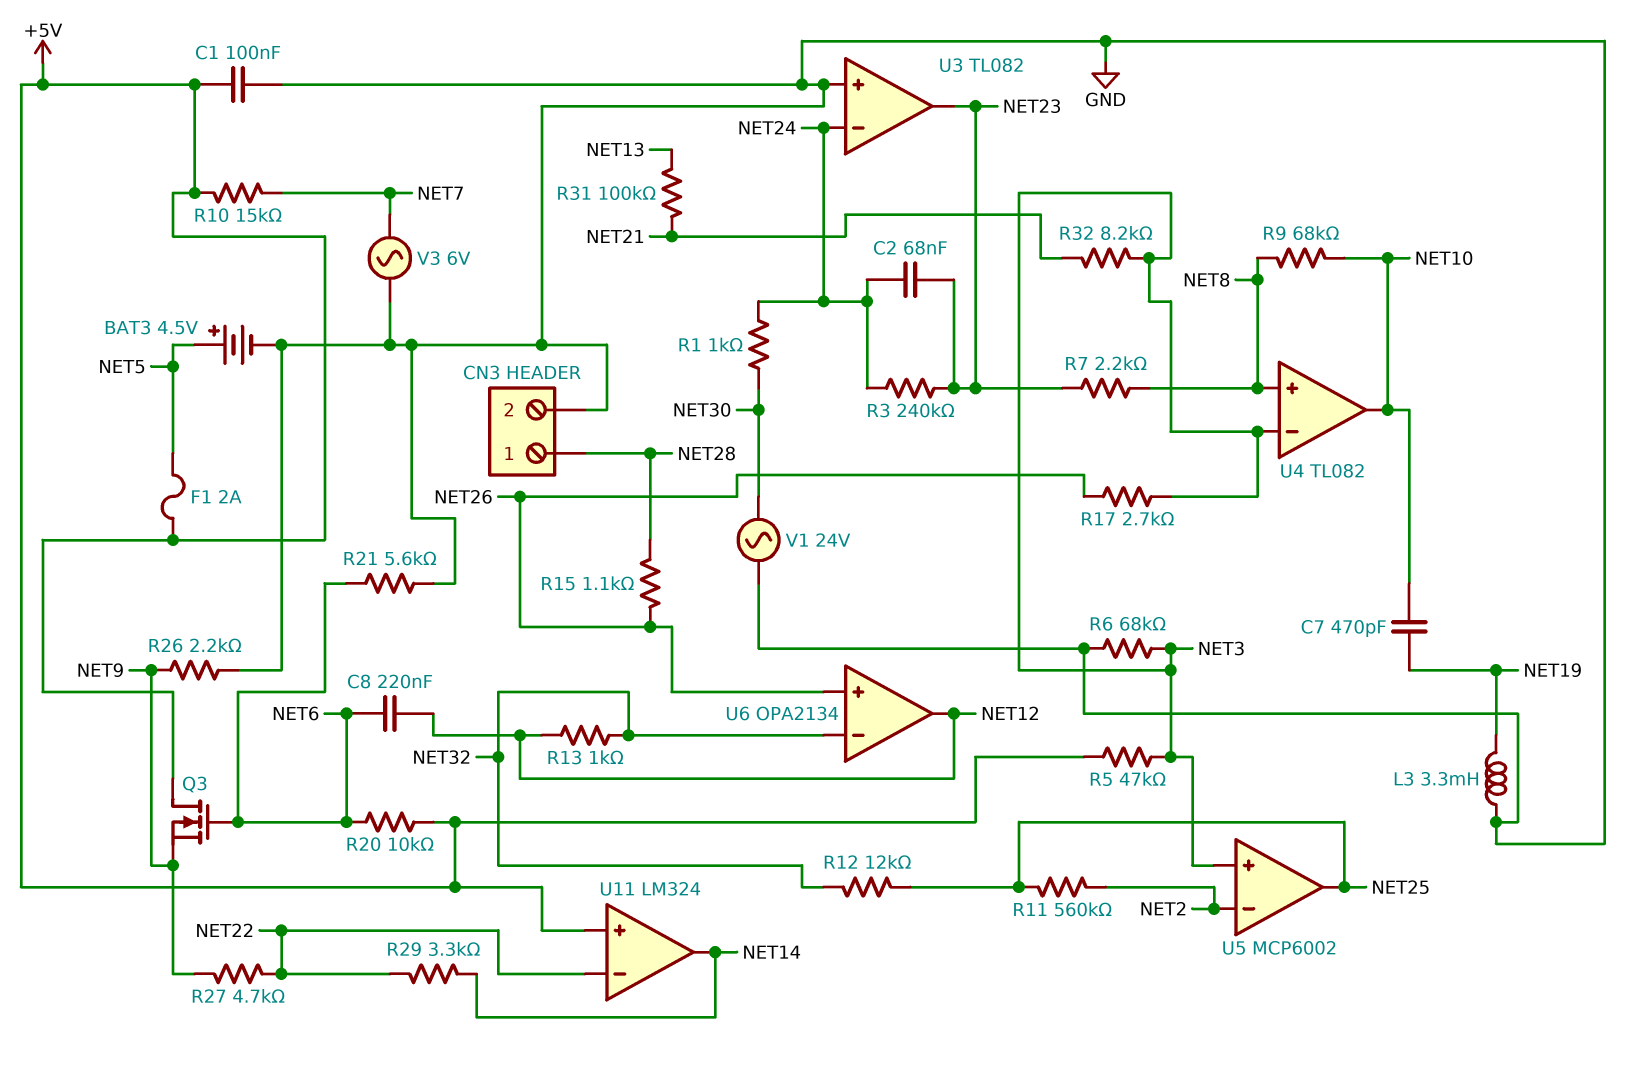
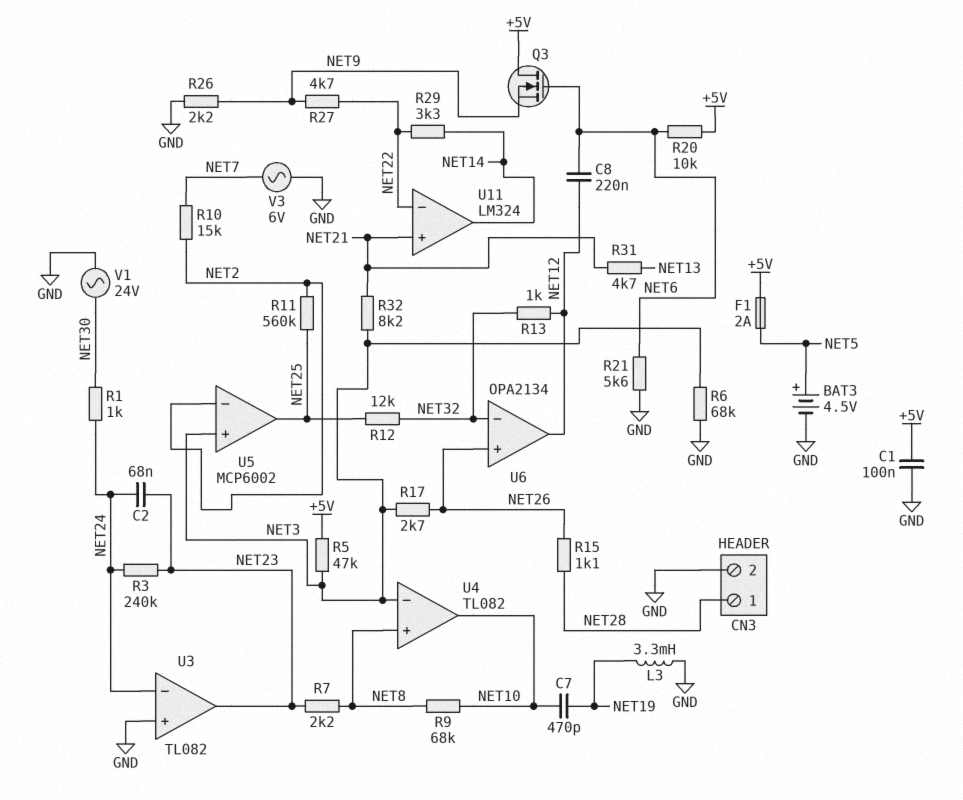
R10: 15k (+5V, NET7) -> 15k (NET2, NET7)
R31: 100k (NET13, NET21) -> 4.7k (NET13, NET21)
U11 pin in+: +5V -> NET21

